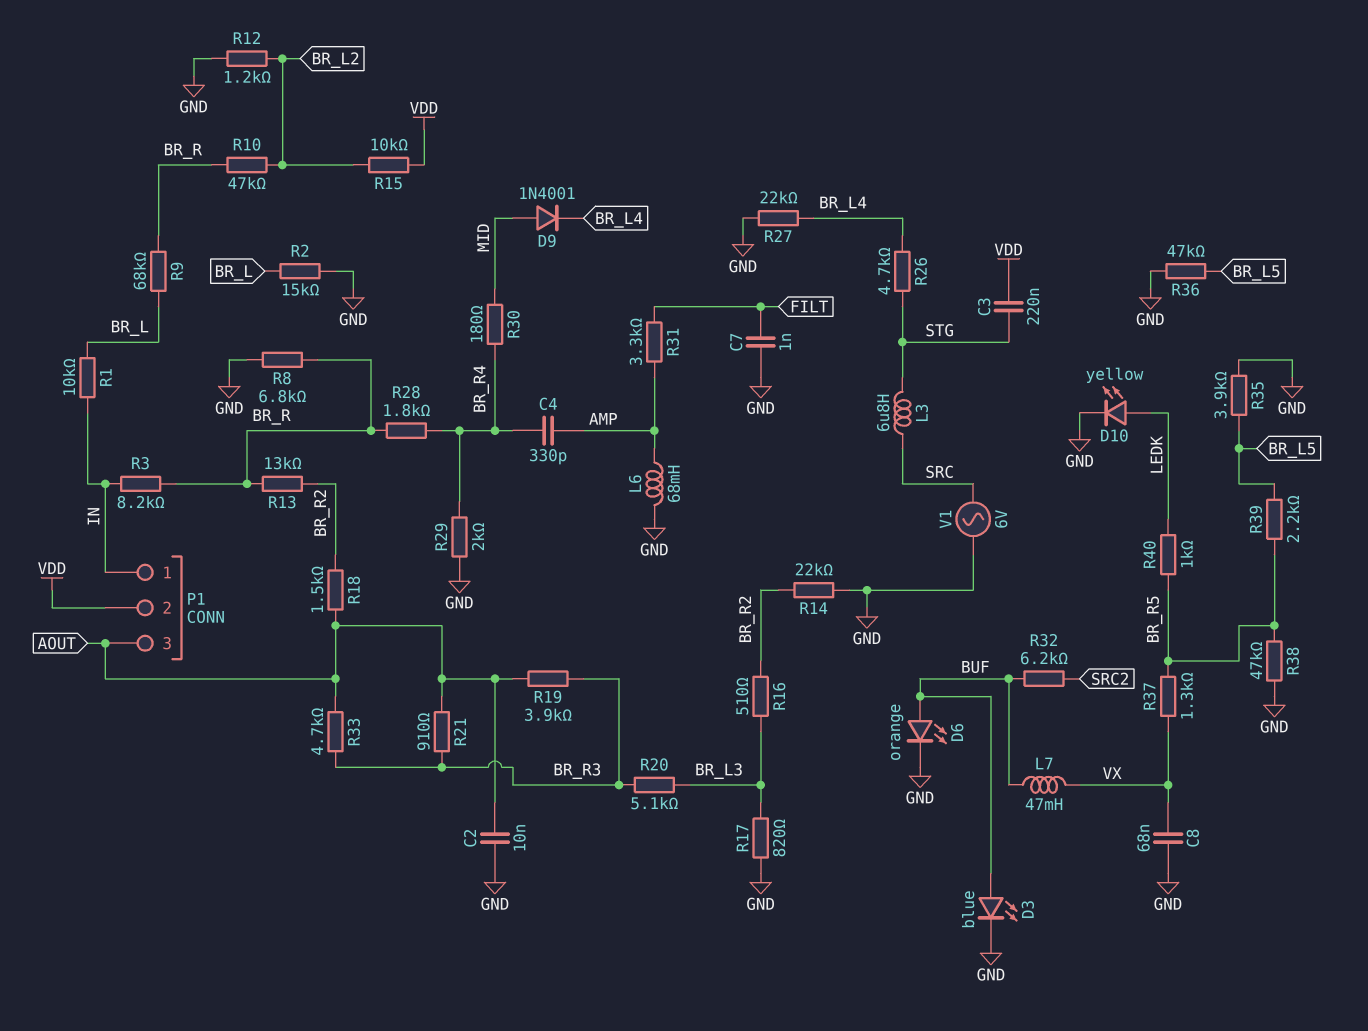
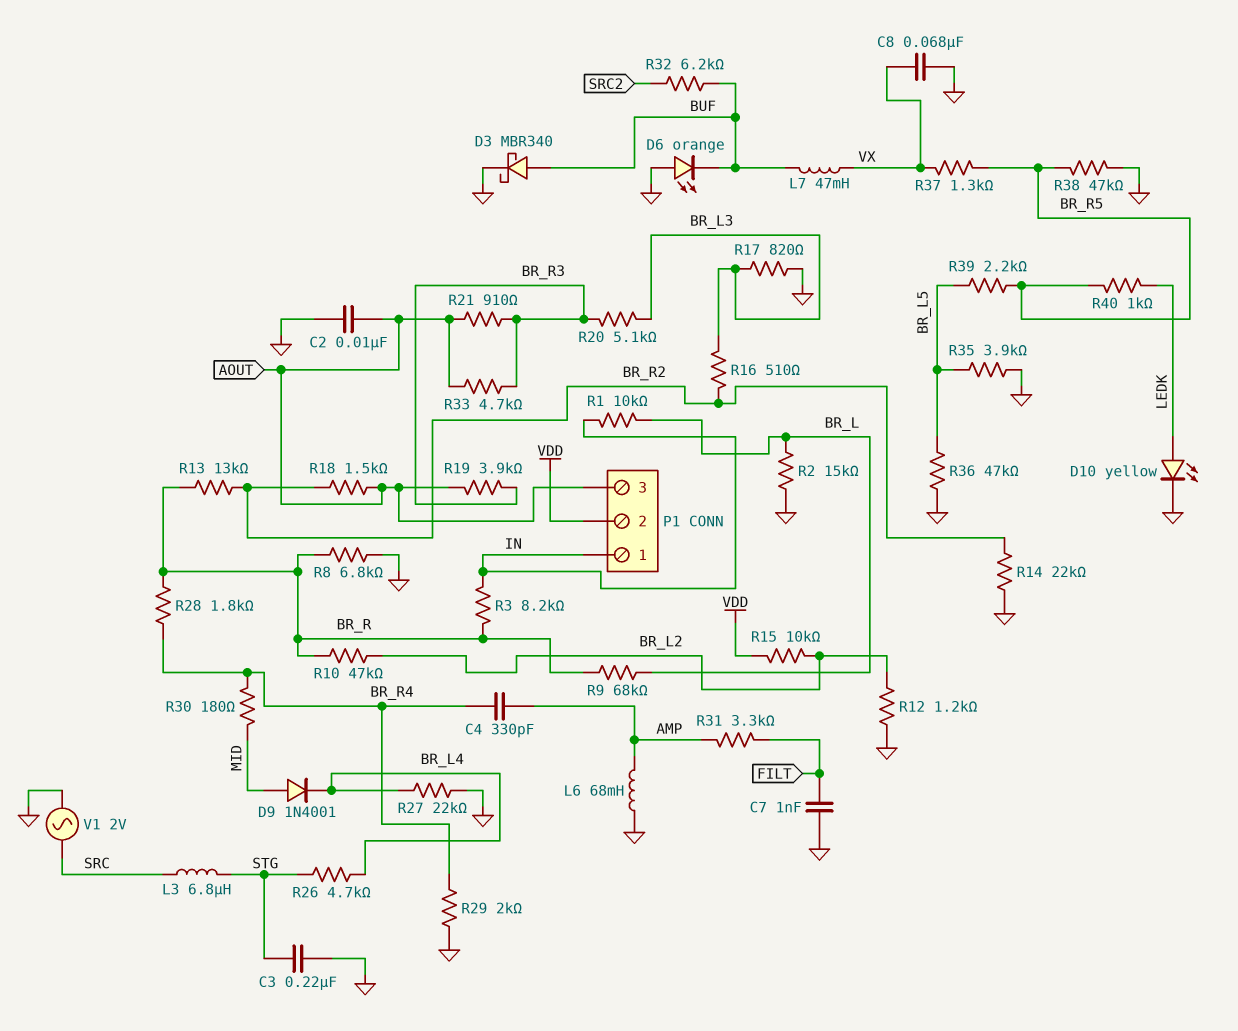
C3: 220nF (STG, VDD) -> 220nF (GND, STG)
D3: LED blue (A BUF, K GND) -> schottky MBR340 (A BUF, K GND)
D6: LED orange (A BUF, K GND) -> LED orange (A GND, K BUF)
V1: AC 6V (GND, SRC) -> AC 2V (GND, SRC)

